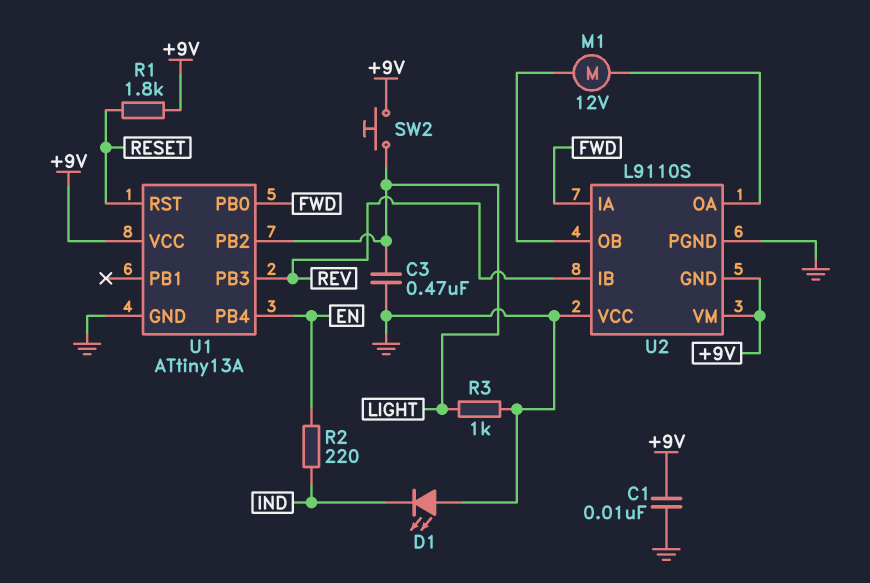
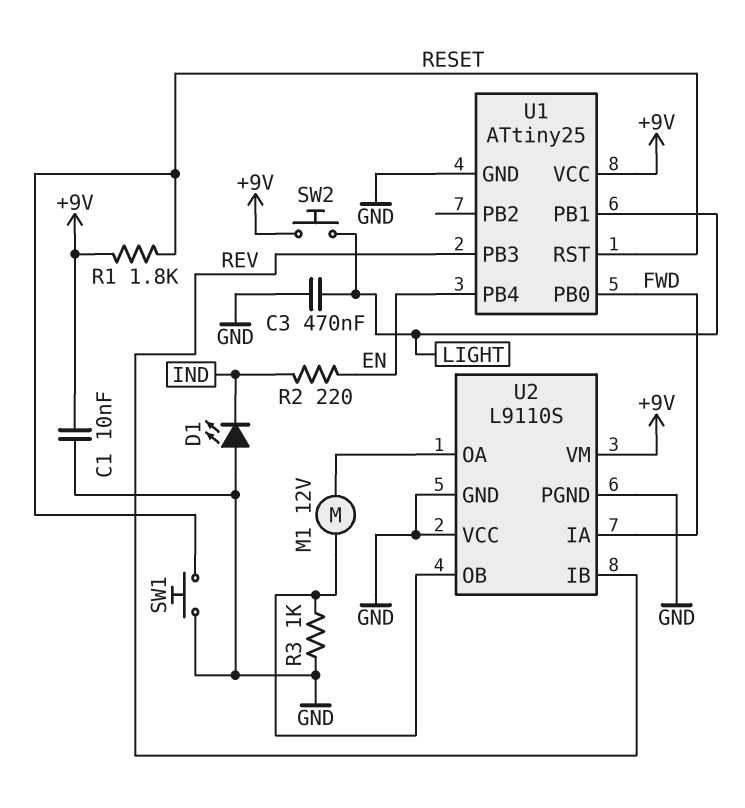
R3: 1k (GND, LIGHT) -> 1k (GND, U2/OB)
SW1: none -> button (GND, RESET)
U1: ATtiny13A -> ATtiny25
U1 pin PB1: none -> LIGHT
U1 pin PB2: LIGHT -> none
U2 pin GND: +9V -> GND

